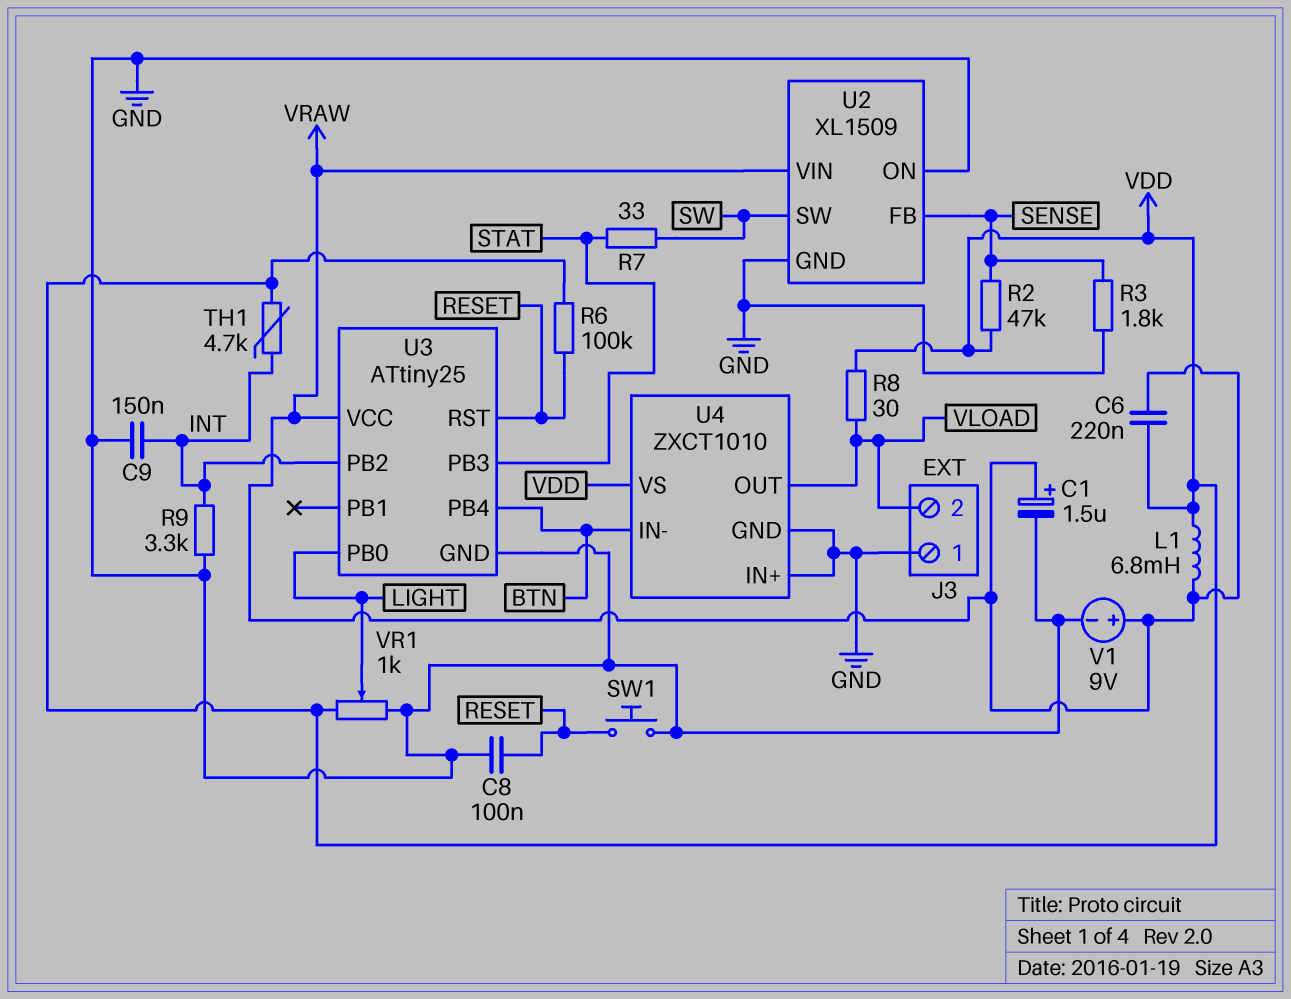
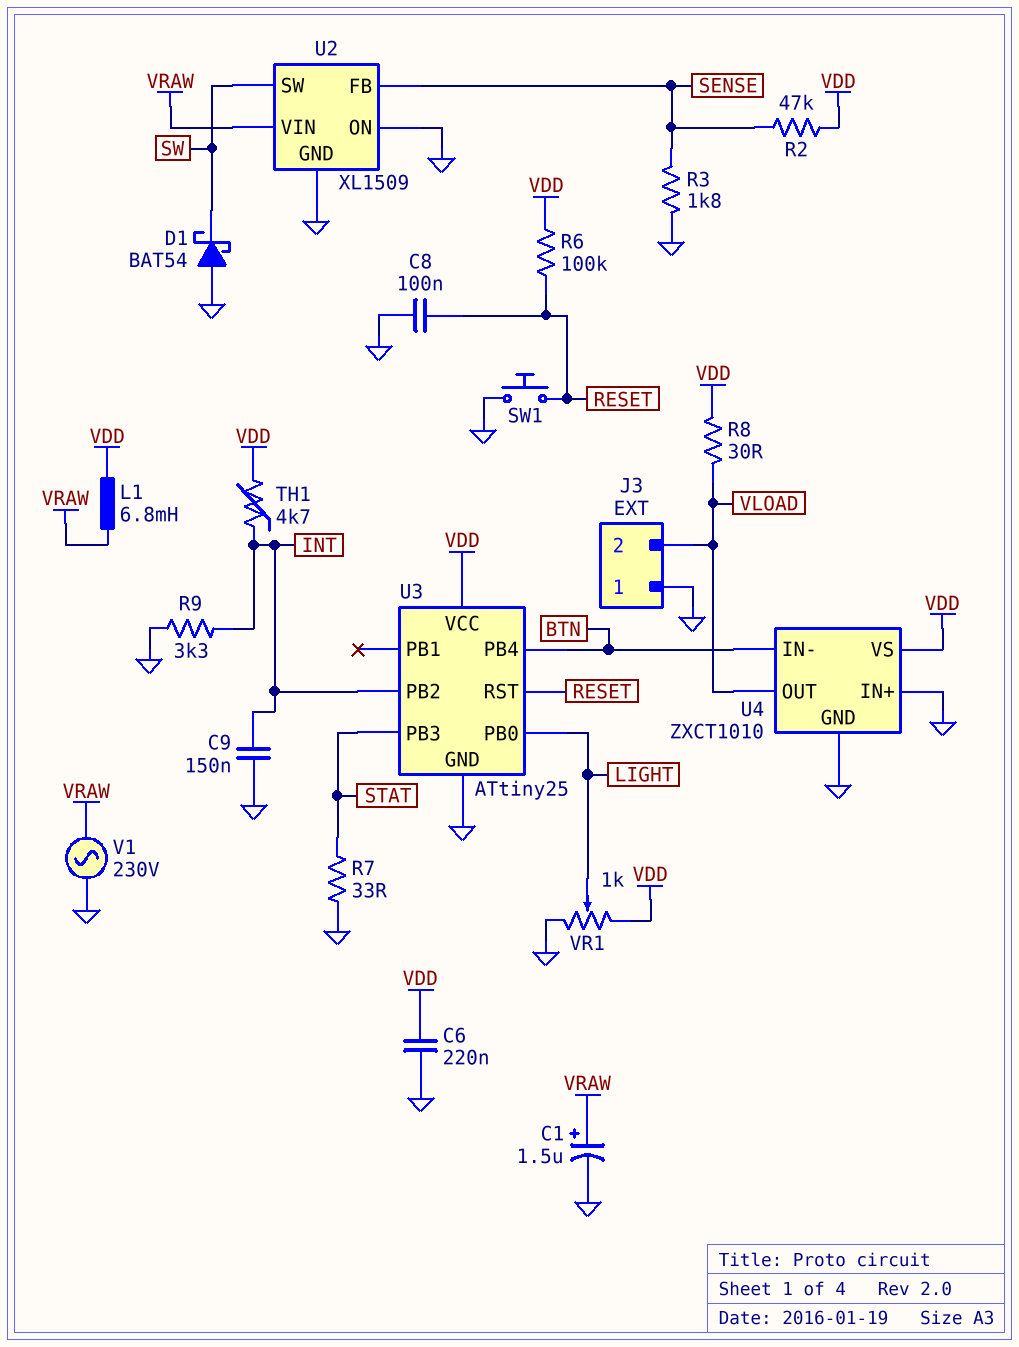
C6: 220nF (VDD, VRAW) -> 220nF (GND, VDD)
D1: none -> schottky BAT54 (A GND, K SW)
R7: 33 (STAT, SW) -> 33 (GND, STAT)
U3 pin VCC: VRAW -> VDD
V1: 9V (plus VRAW, minus GND) -> AC 230V (GND, VRAW)

